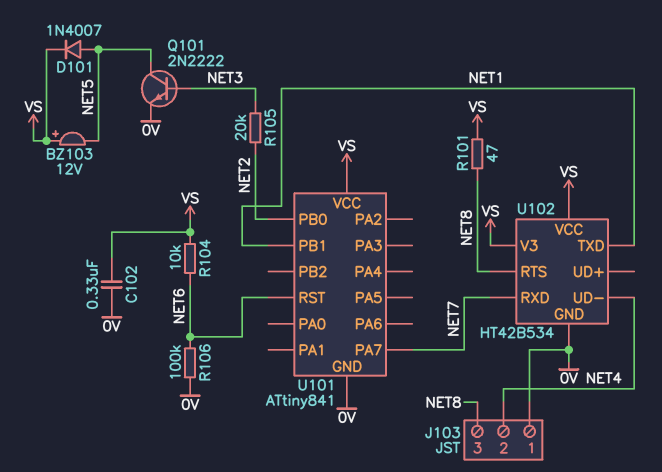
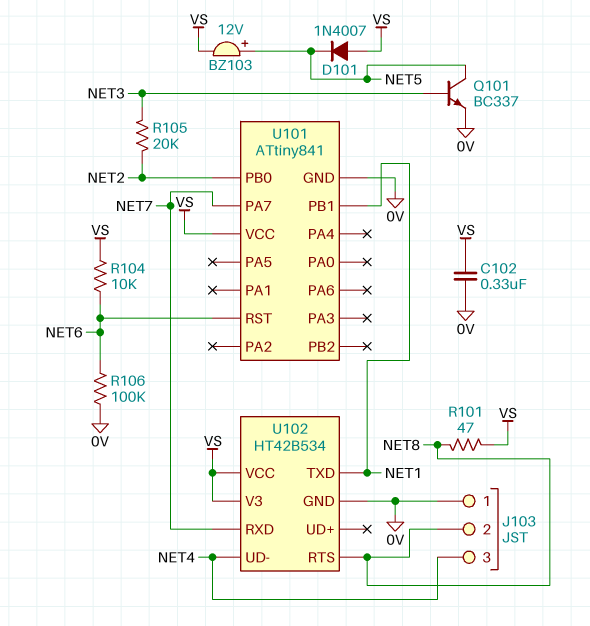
BZ103: buzzer 12V (plus VS, minus NET5) -> buzzer 12V (plus NET5, minus VS)
D101: diode 1N4007 (A NET5, K VS) -> diode 1N4007 (A VS, K NET5)
J103 pin 2: NET4 -> NET8
J103 pin 3: NET8 -> NET4
Q101: NPN 2N2222 (B NET3, C NET5, E 0V) -> NPN BC337 (B NET3, C NET5, E 0V)

